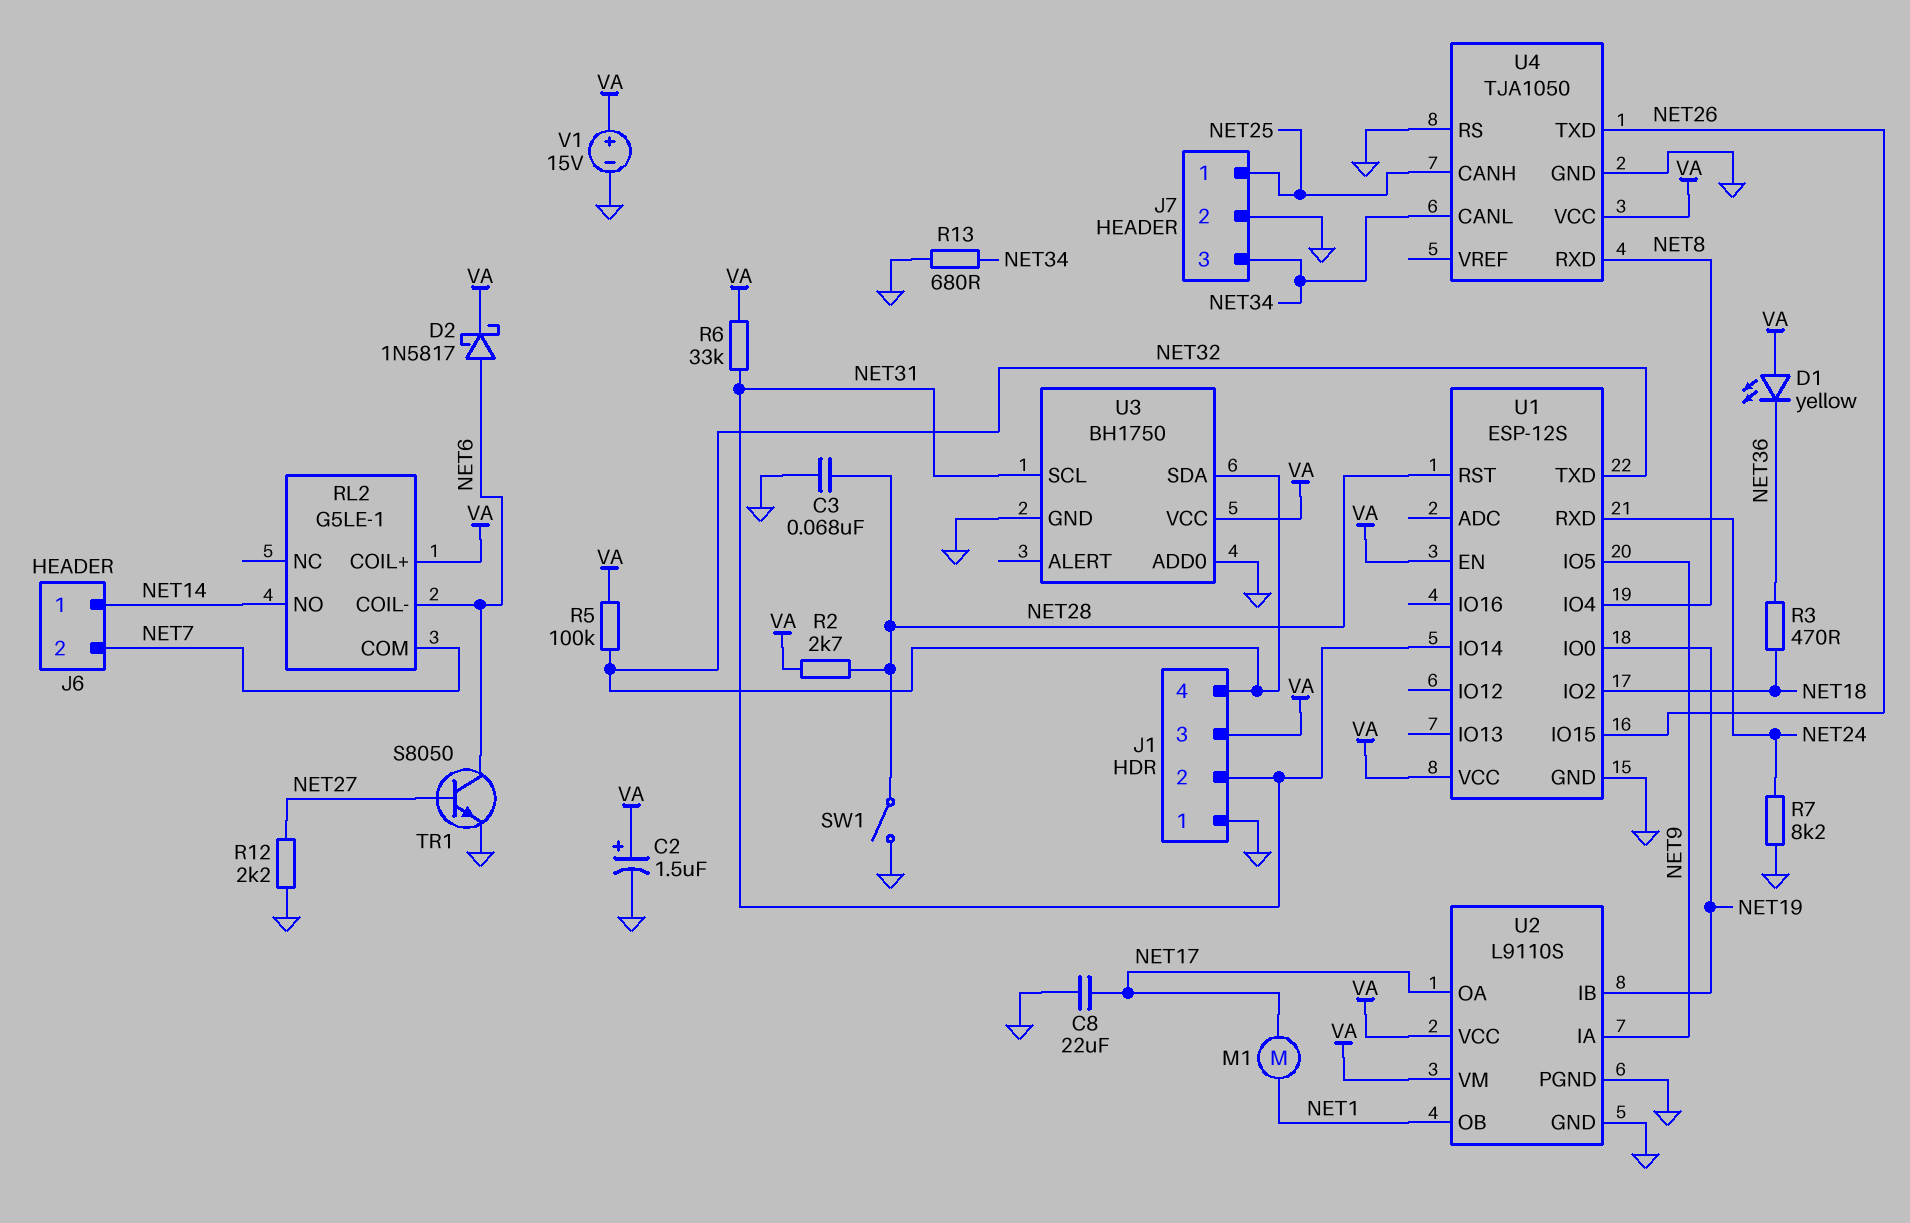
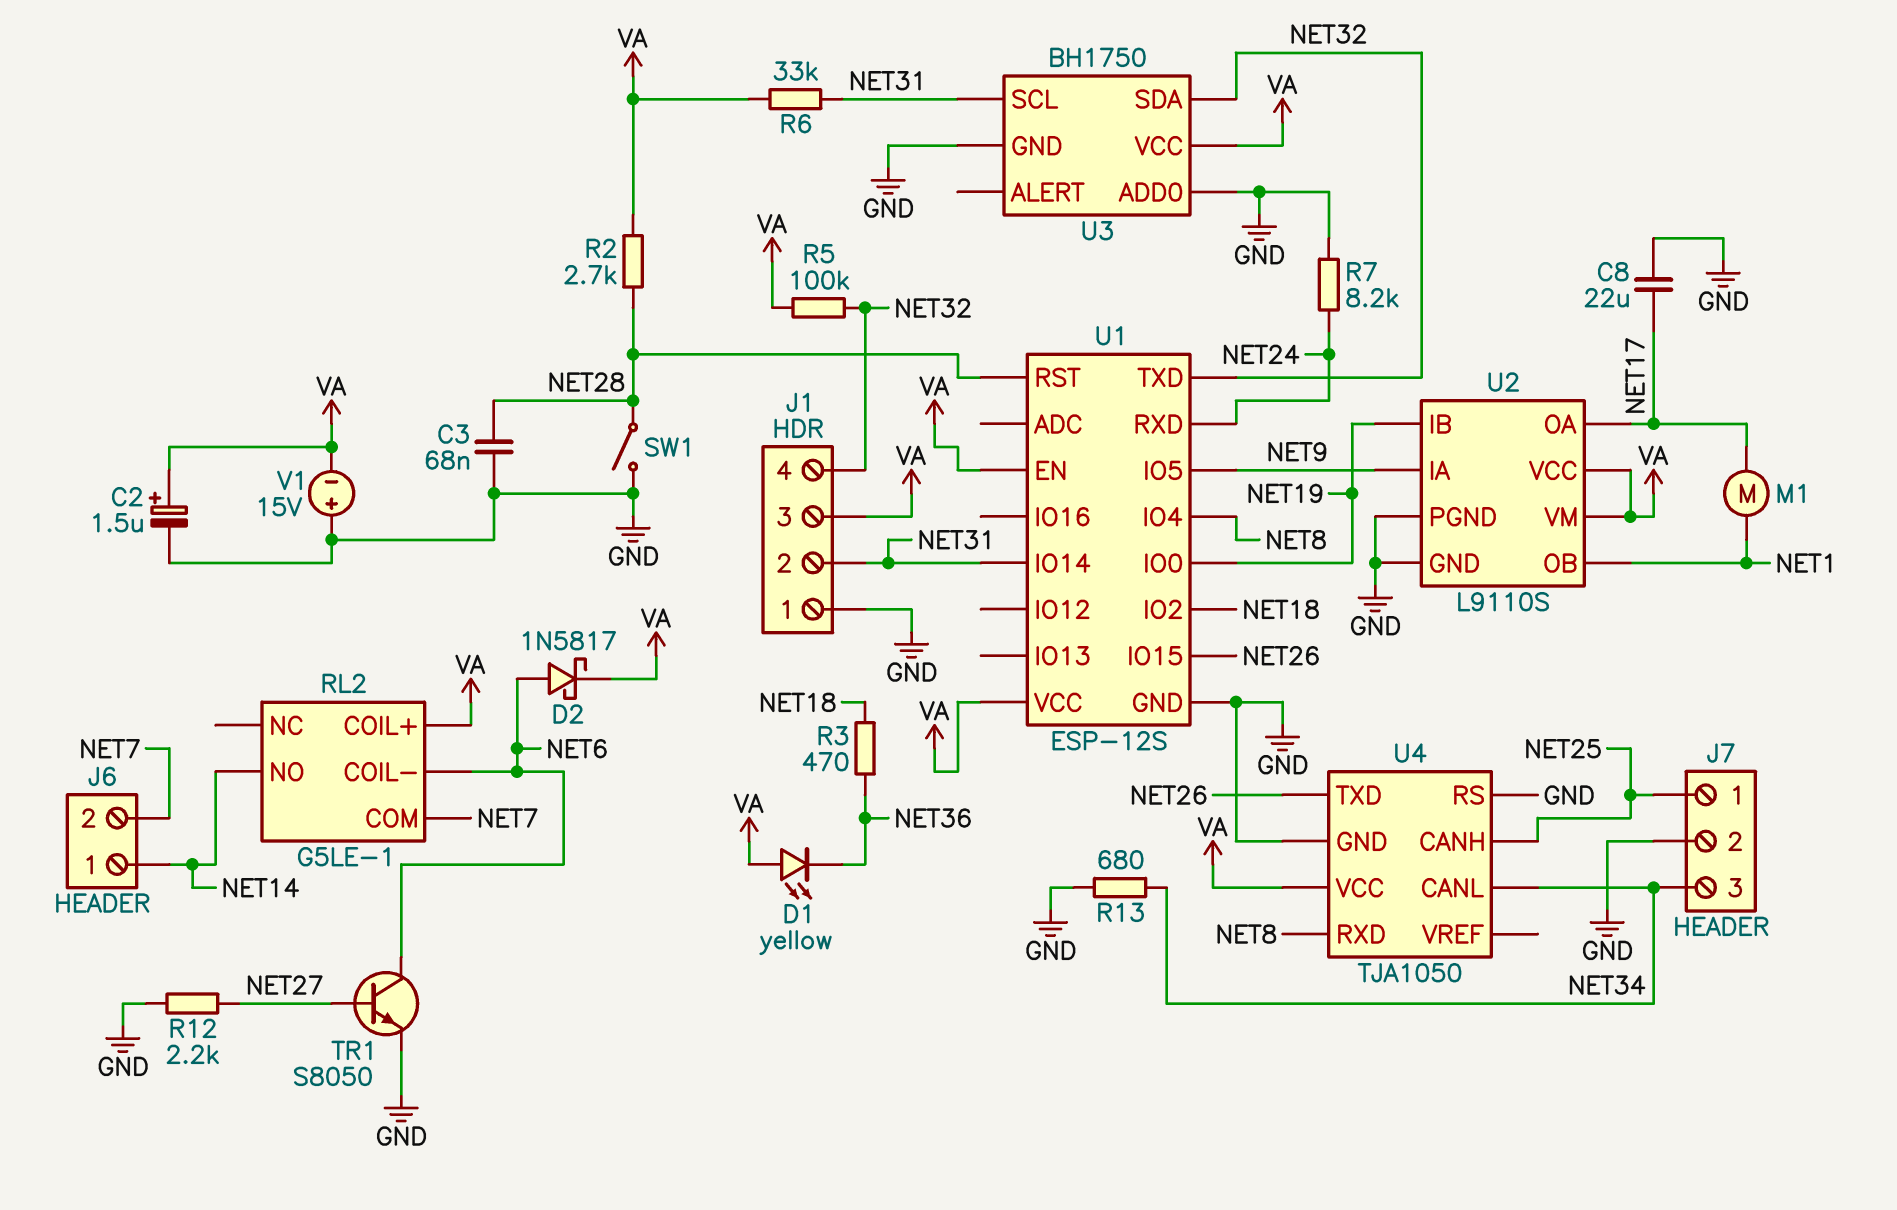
V1: 15V (plus VA, minus GND) -> 15V (plus GND, minus VA)

